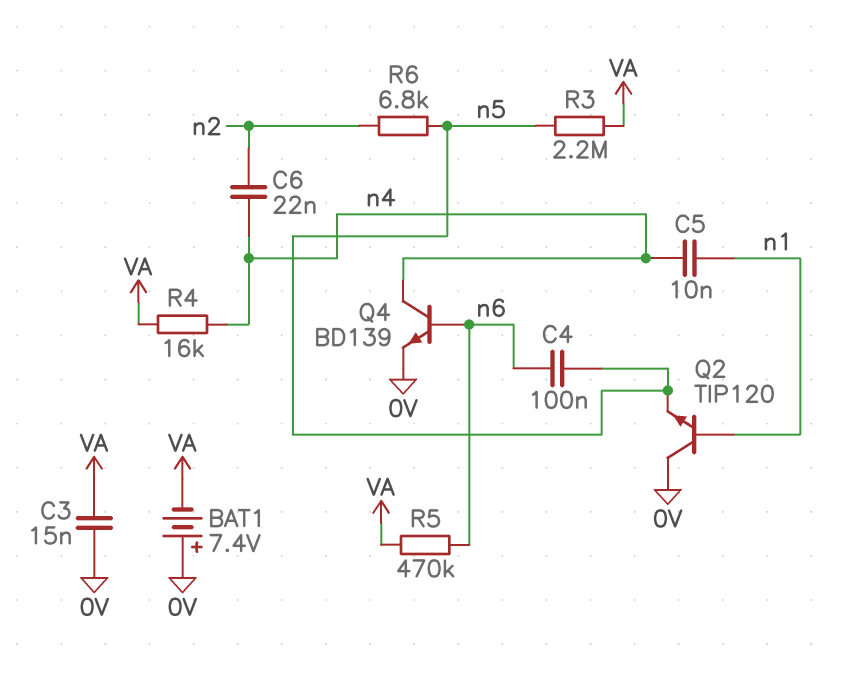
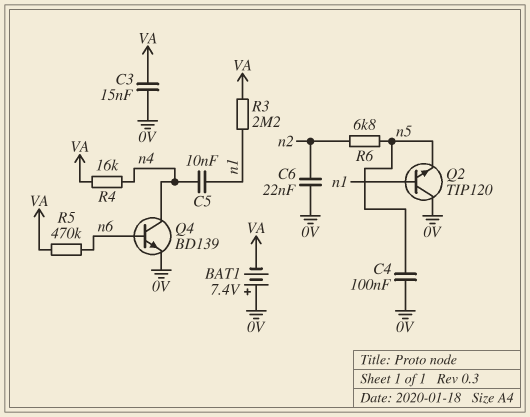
C4: 100nF (n5, n6) -> 100nF (0V, n5)
C6: 22nF (n2, n4) -> 22nF (0V, n2)
R3: 2.2M (VA, n5) -> 2.2M (VA, n1)

